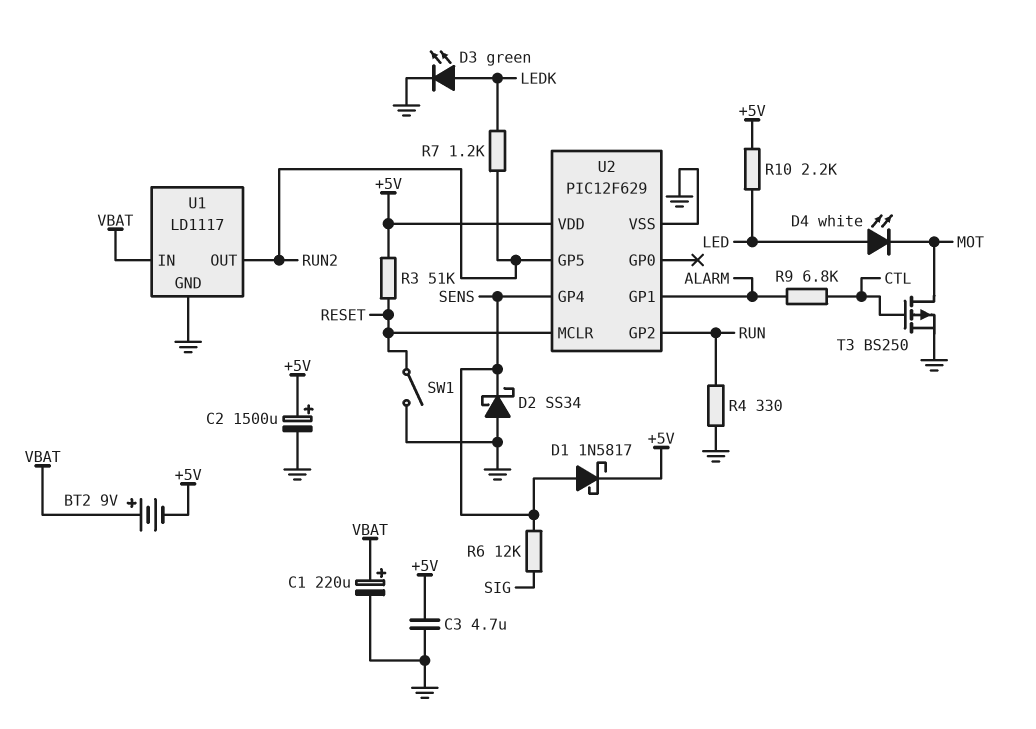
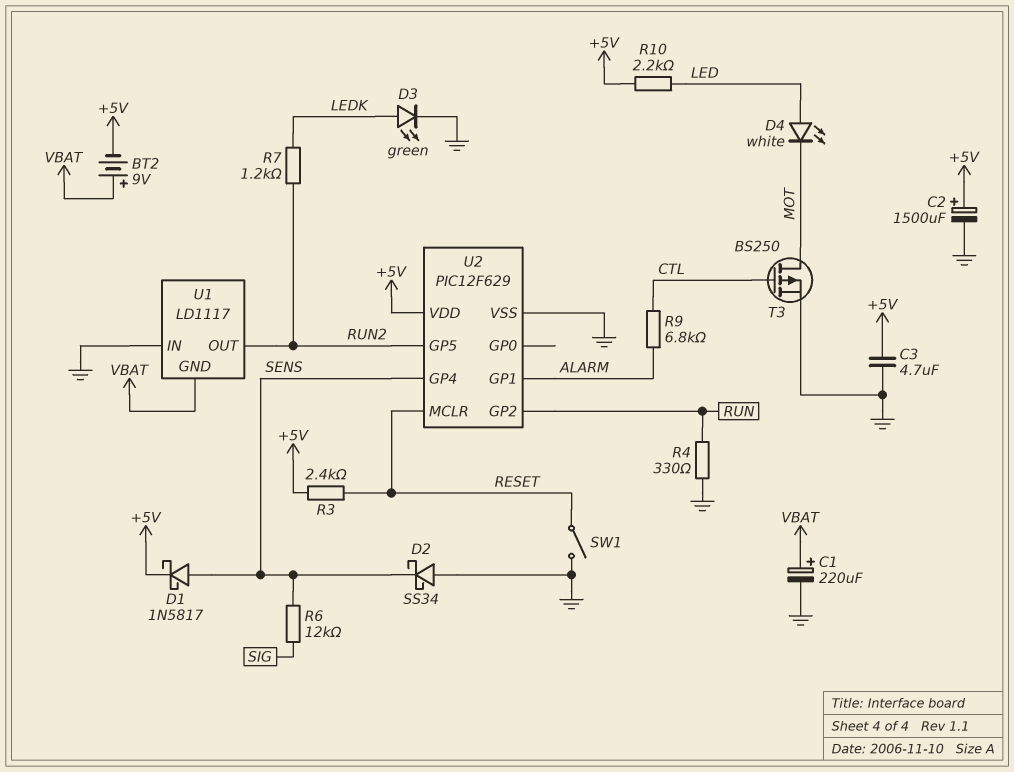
R3: 51k (+5V, RESET) -> 2.4k (+5V, RESET)
U1 pin GND: GND -> VBAT
U1 pin IN: VBAT -> GND

